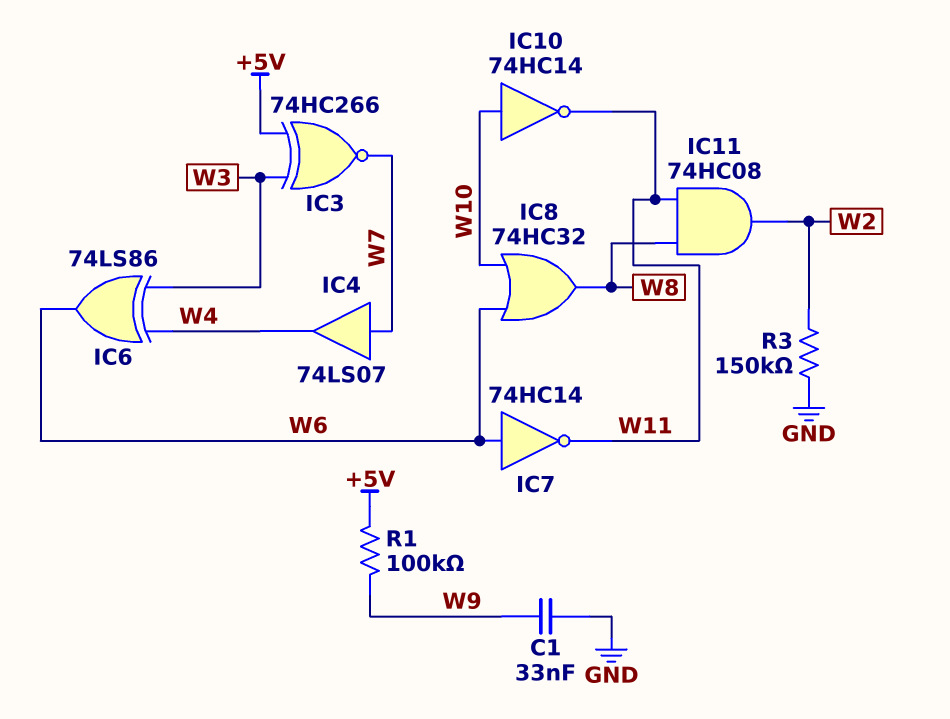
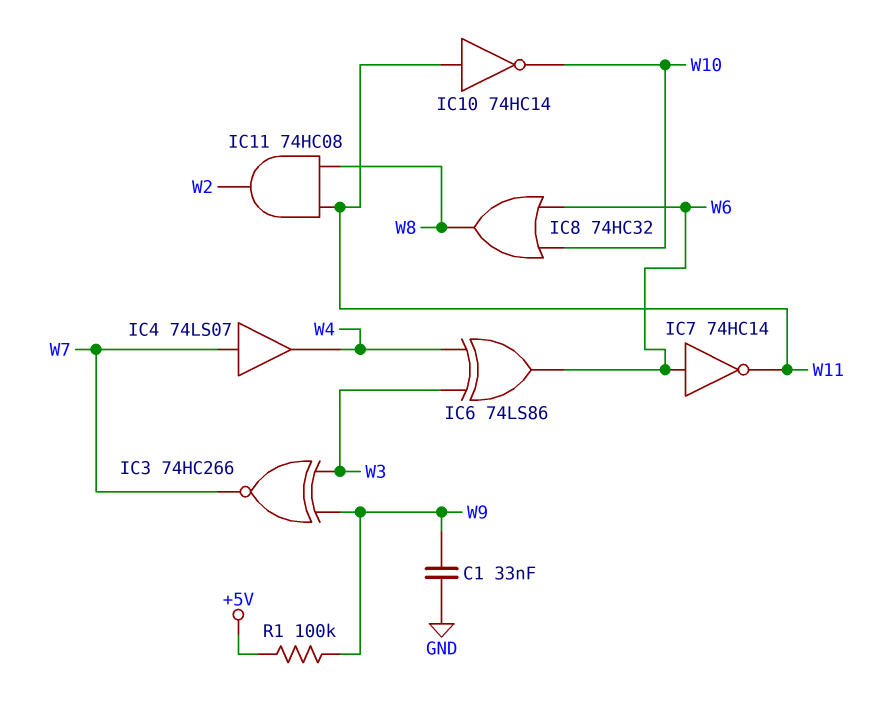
IC3: XNOR 74HC266 (in +5V, in W3, out W7) -> XNOR 74HC266 (in W3, in W9, out W7)
IC10: NOT 74HC14 (in W10, out W11) -> NOT 74HC14 (in W11, out W10)
R3: 150k (GND, W2) -> none

